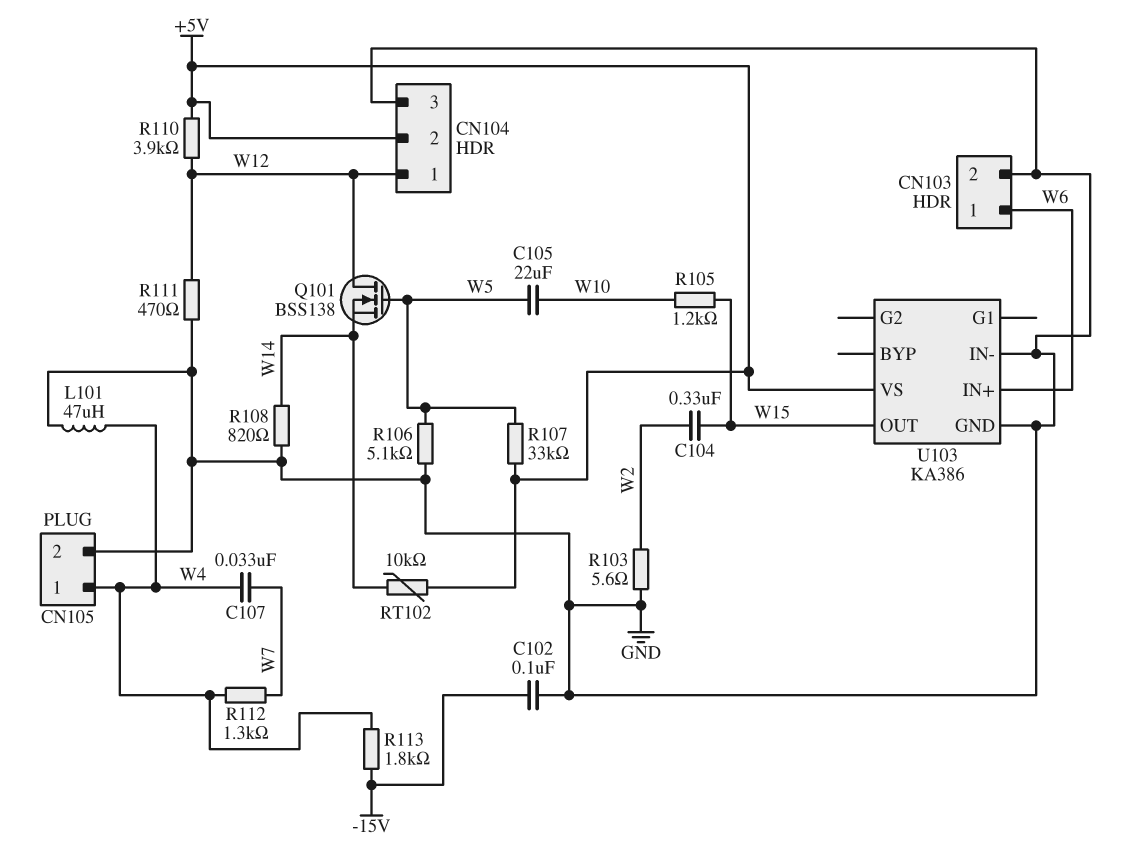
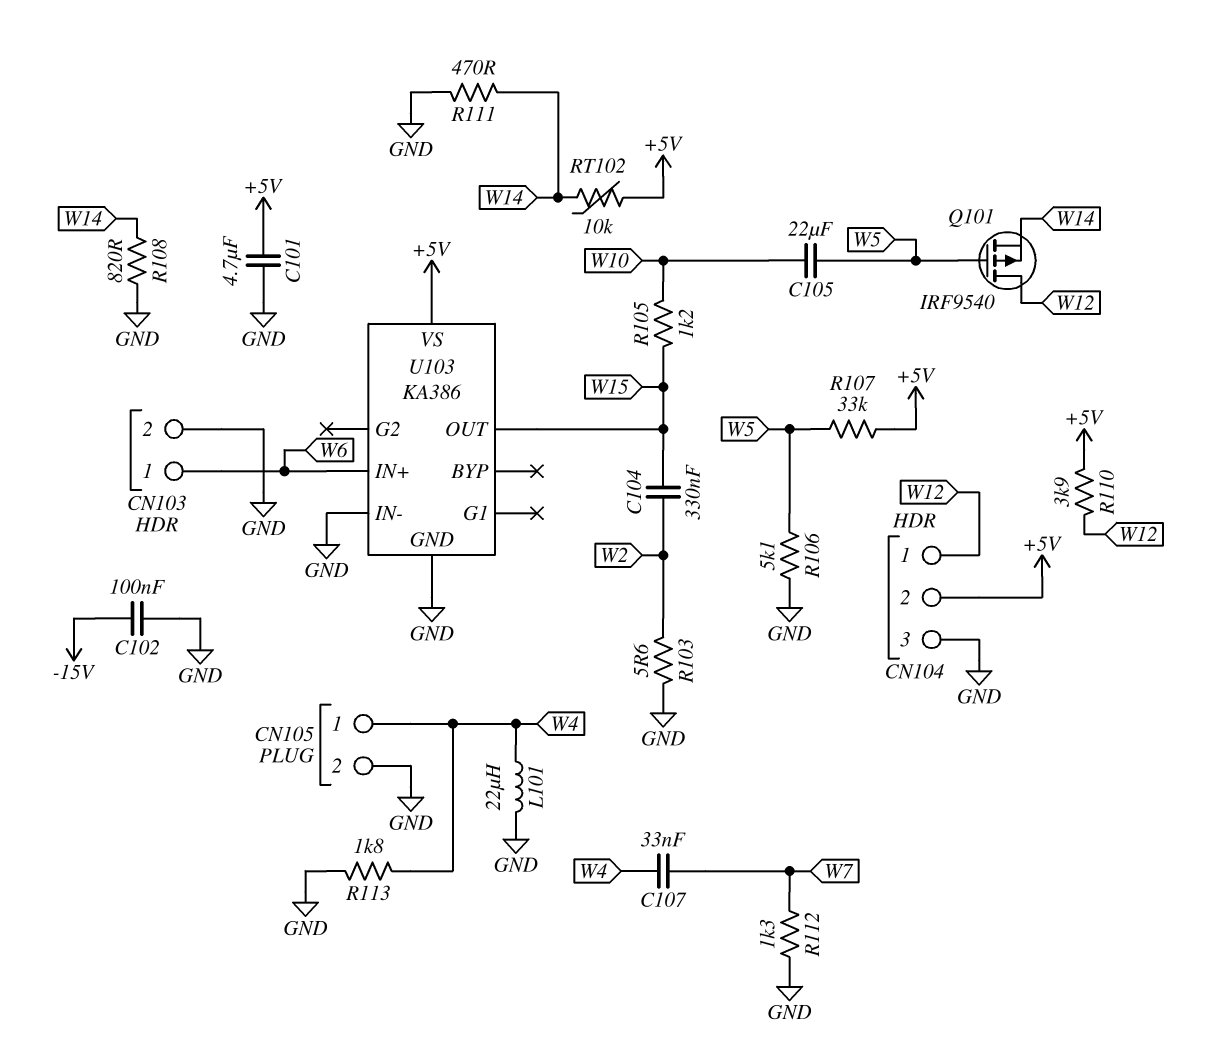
C101: none -> 4.7uF (+5V, GND)
L101: 47uH (GND, W4) -> 22uH (GND, W4)
Q101: NMOS BSS138 (G W5, D W12, S W14) -> PMOS IRF9540 (G W5, D W12, S W14)
R111: 470 (GND, W12) -> 470 (GND, W14)
R112: 1.3k (W4, W7) -> 1.3k (GND, W7)
R113: 1.8k (-15V, W4) -> 1.8k (GND, W4)

